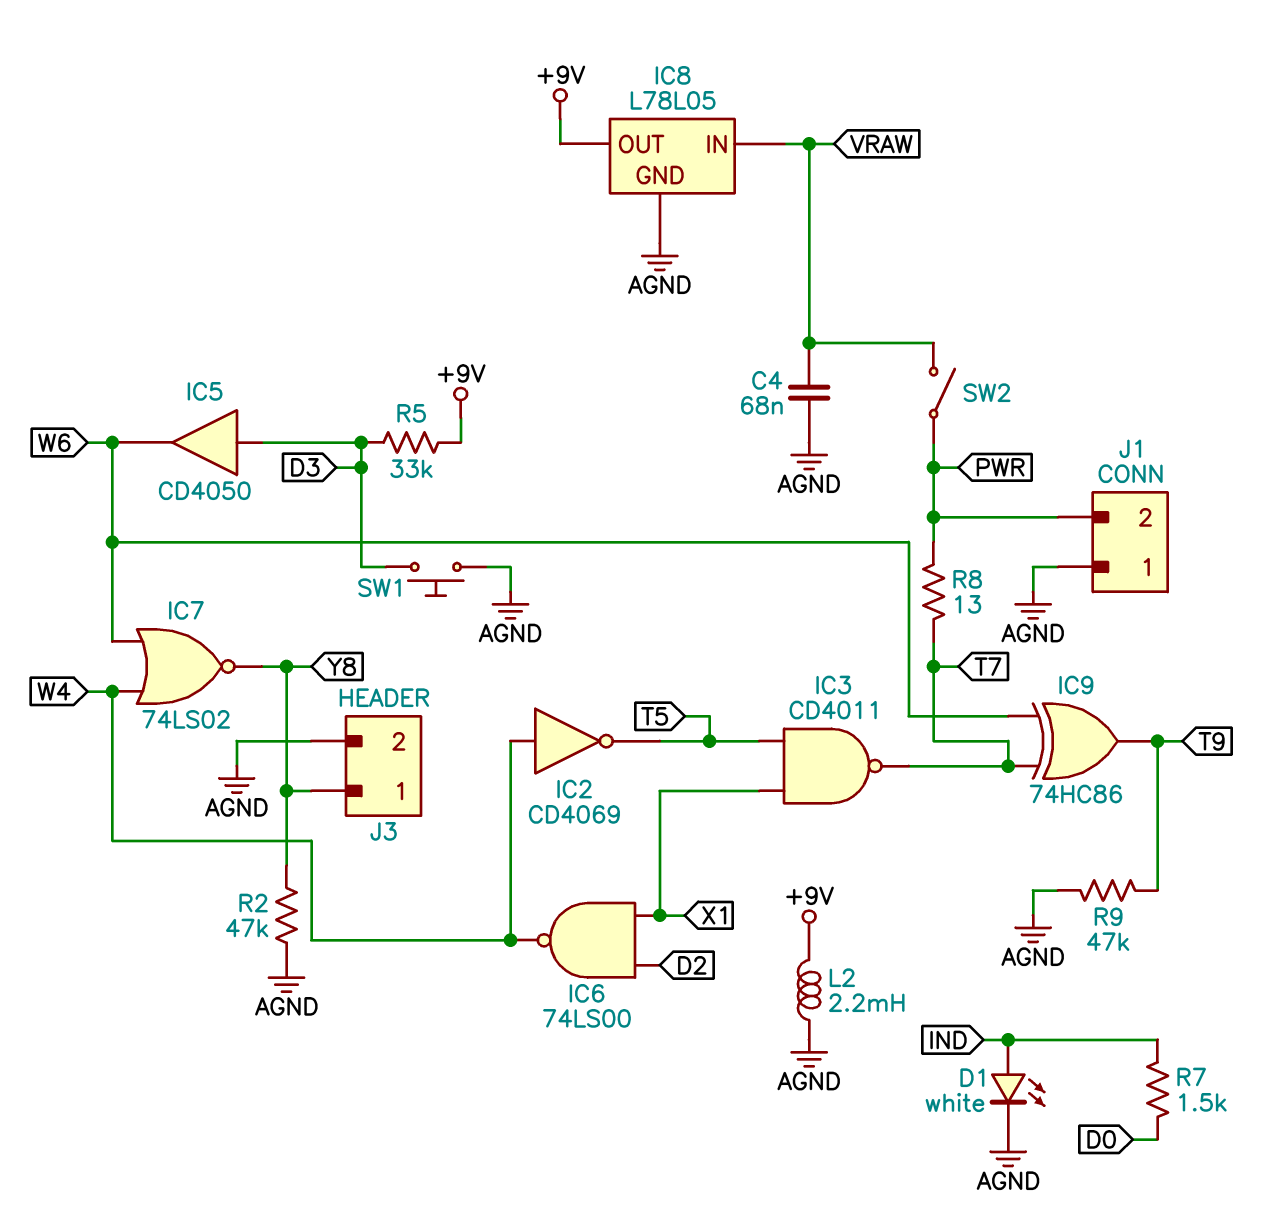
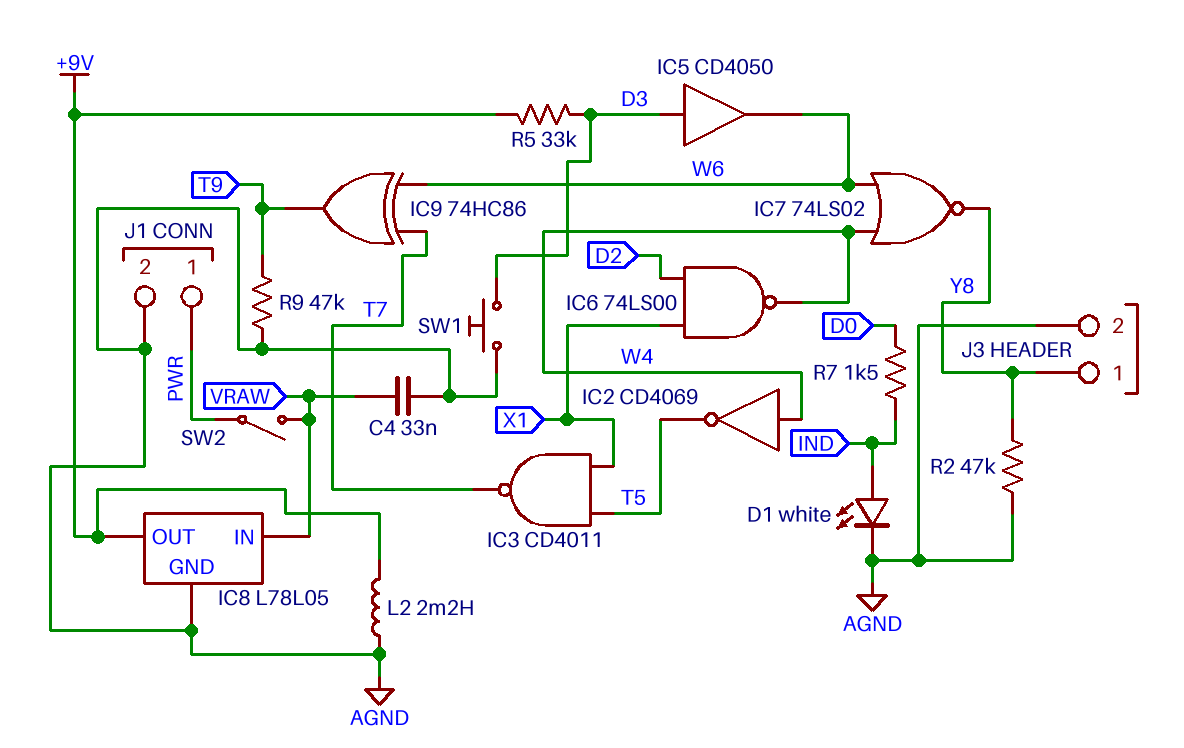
C4: 68nF (AGND, VRAW) -> 33nF (AGND, VRAW)
J1 pin 1: AGND -> PWR
J1 pin 2: PWR -> AGND
R8: 13 (PWR, T7) -> none

